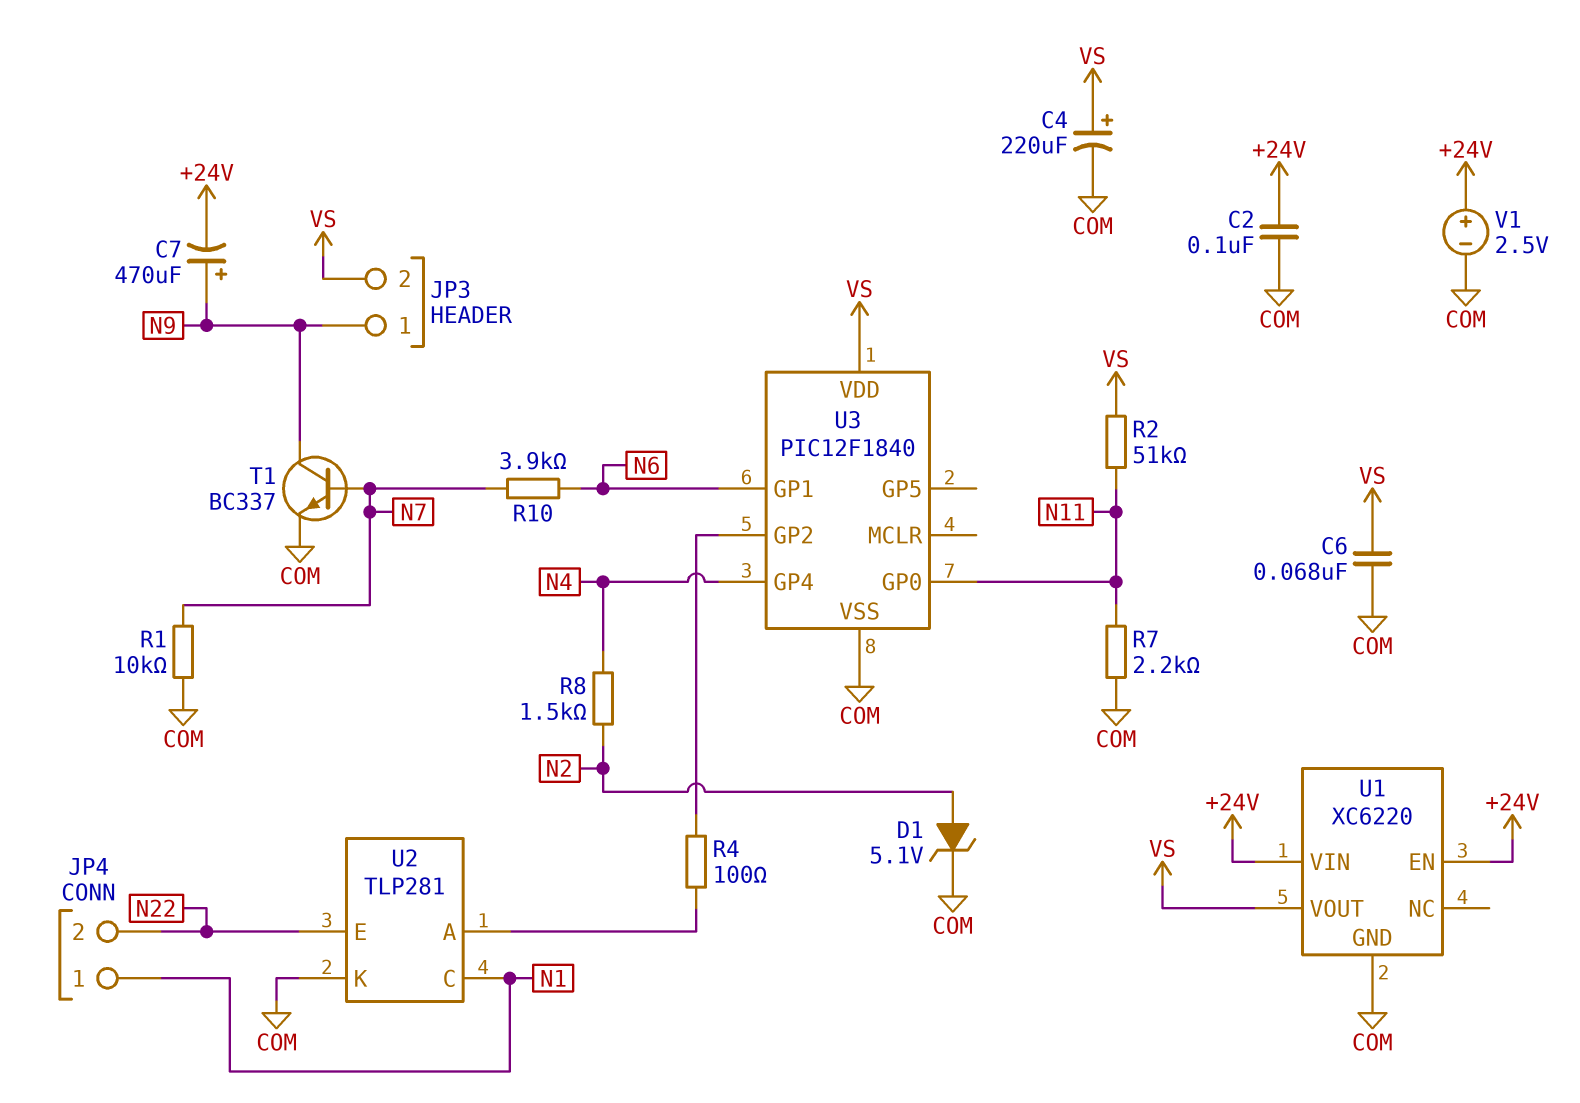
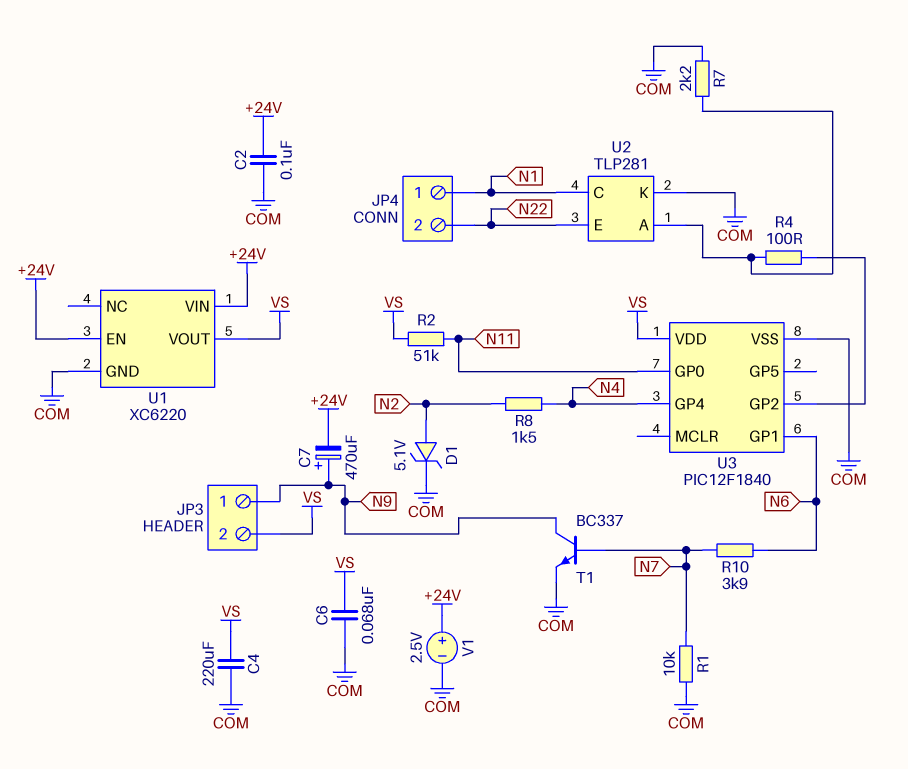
C4: 220uF (plus VS, minus COM) -> 220uF (COM, VS)
R7: 2.2k (COM, N11) -> 2.2k (COM, U2/A)

